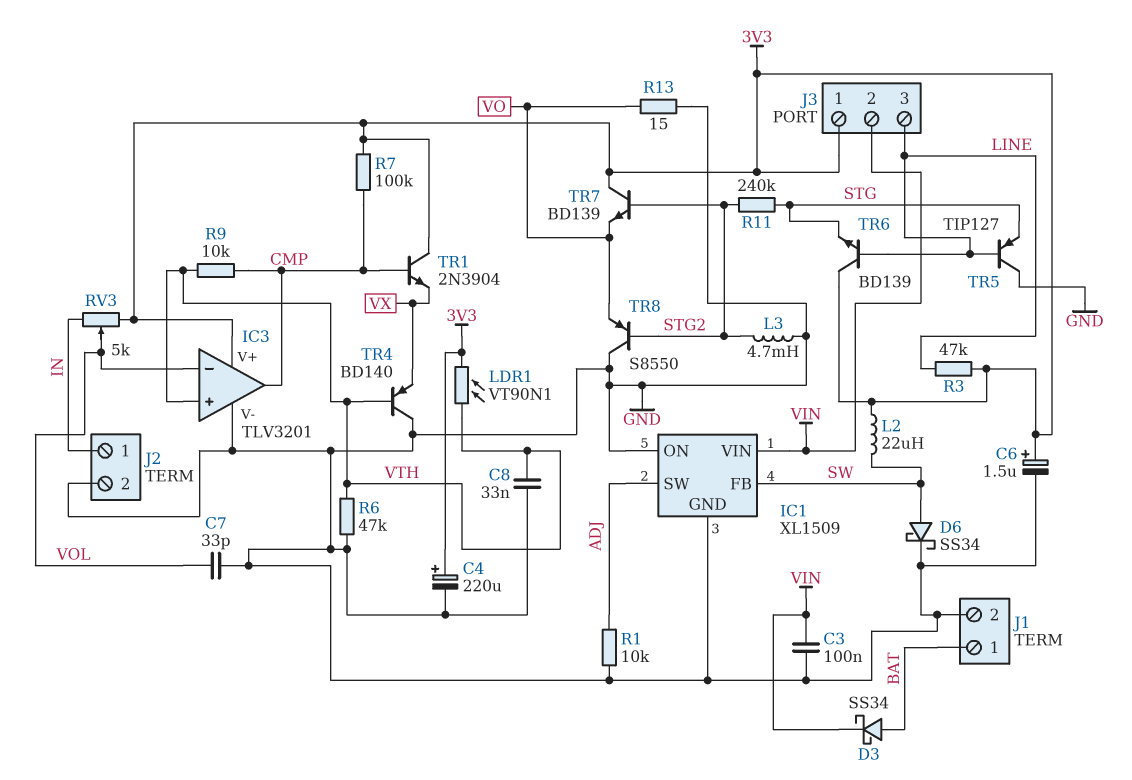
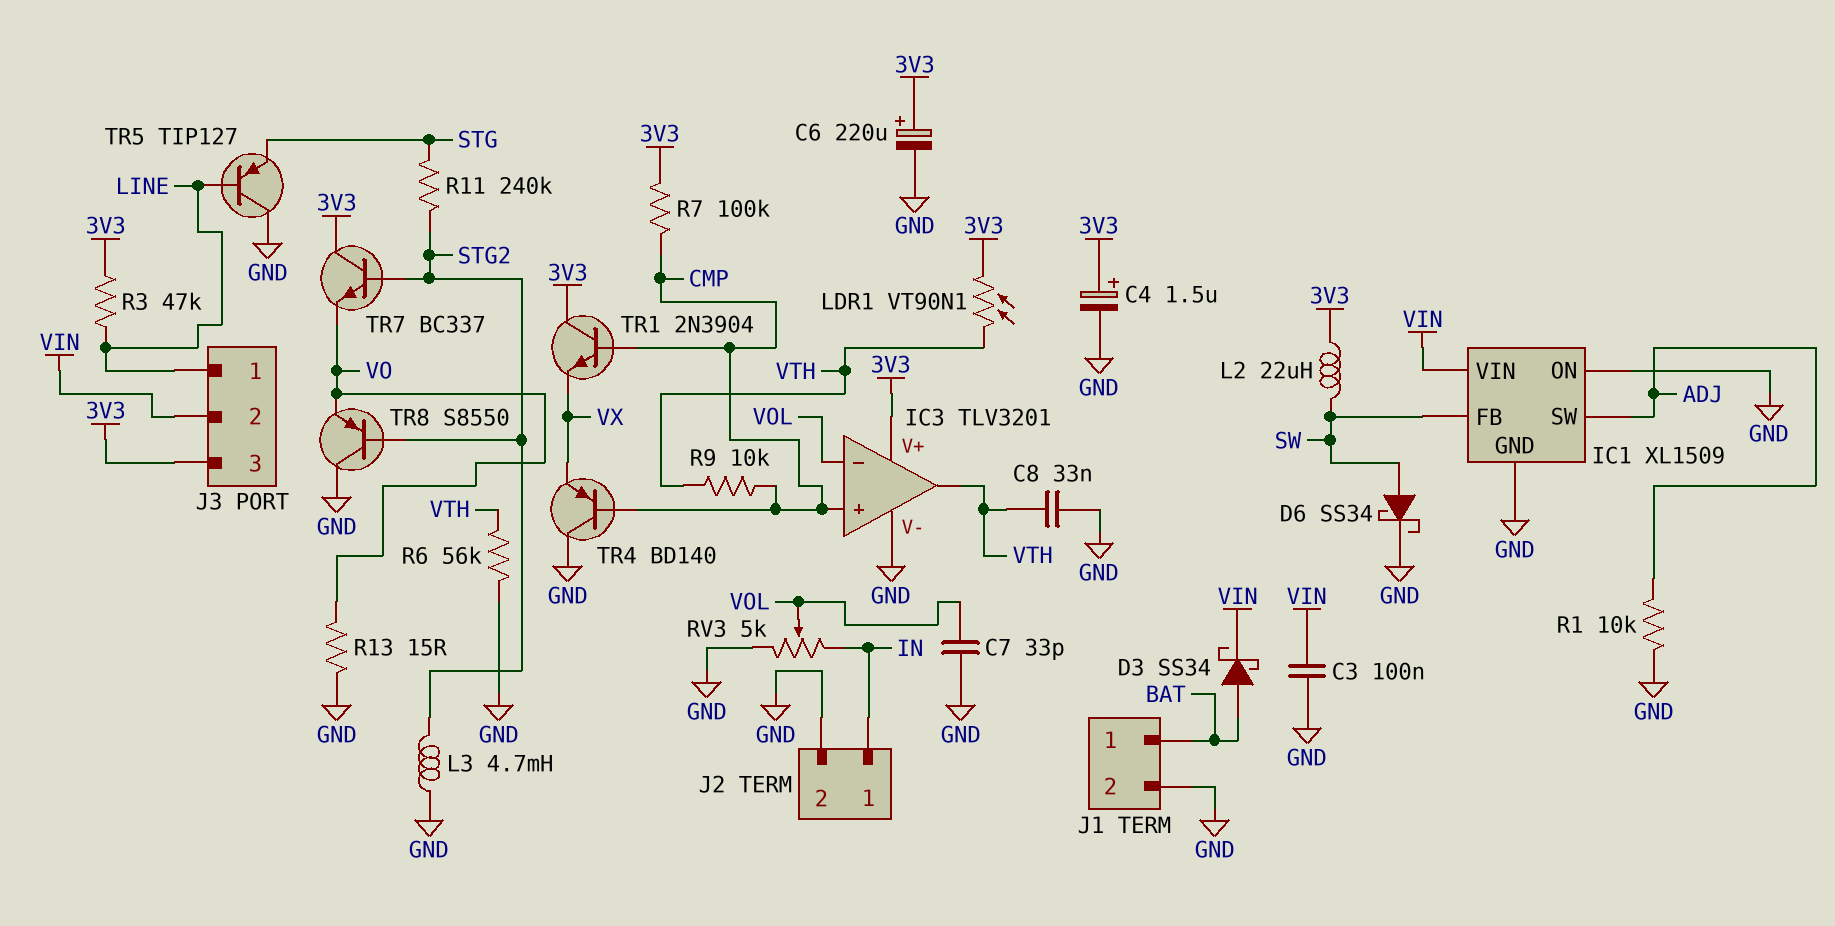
C4: 220uF (plus 3V3, minus GND) -> 1.5uF (plus 3V3, minus GND)
C6: 1.5uF (plus 3V3, minus GND) -> 220uF (plus 3V3, minus GND)
IC3 pin in+: VTH -> CMP
IC3 pin out: CMP -> VTH
J3 pin 1: 3V3 -> LINE
J3 pin 3: LINE -> 3V3
R6: 47k (GND, VTH) -> 56k (GND, VTH)
RV3: 5k (3V3, IN, wiper VOL) -> 5k (GND, IN, wiper VOL)
TR4: PNP BD140 (B VTH, C GND, E VX) -> PNP BD140 (B CMP, C GND, E VX)
TR6: NPN BD139 (B LINE, C 3V3, E STG) -> none
TR7: NPN BD139 (B STG2, C 3V3, E VO) -> NPN BC337 (B STG2, C 3V3, E VO)

